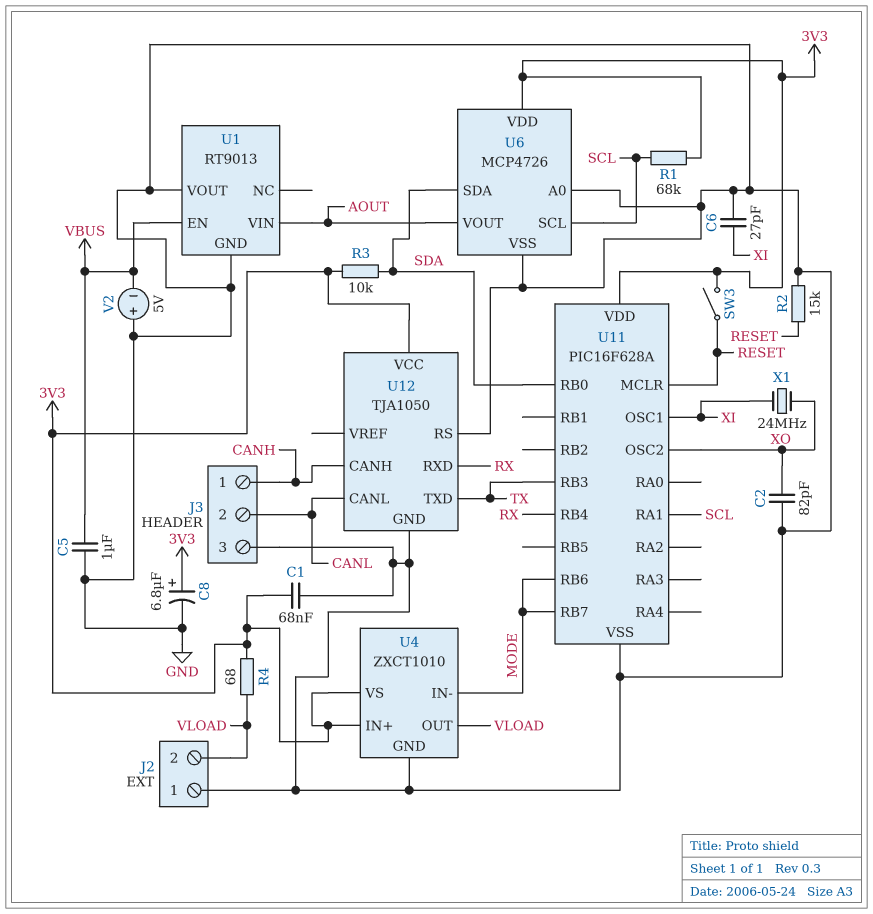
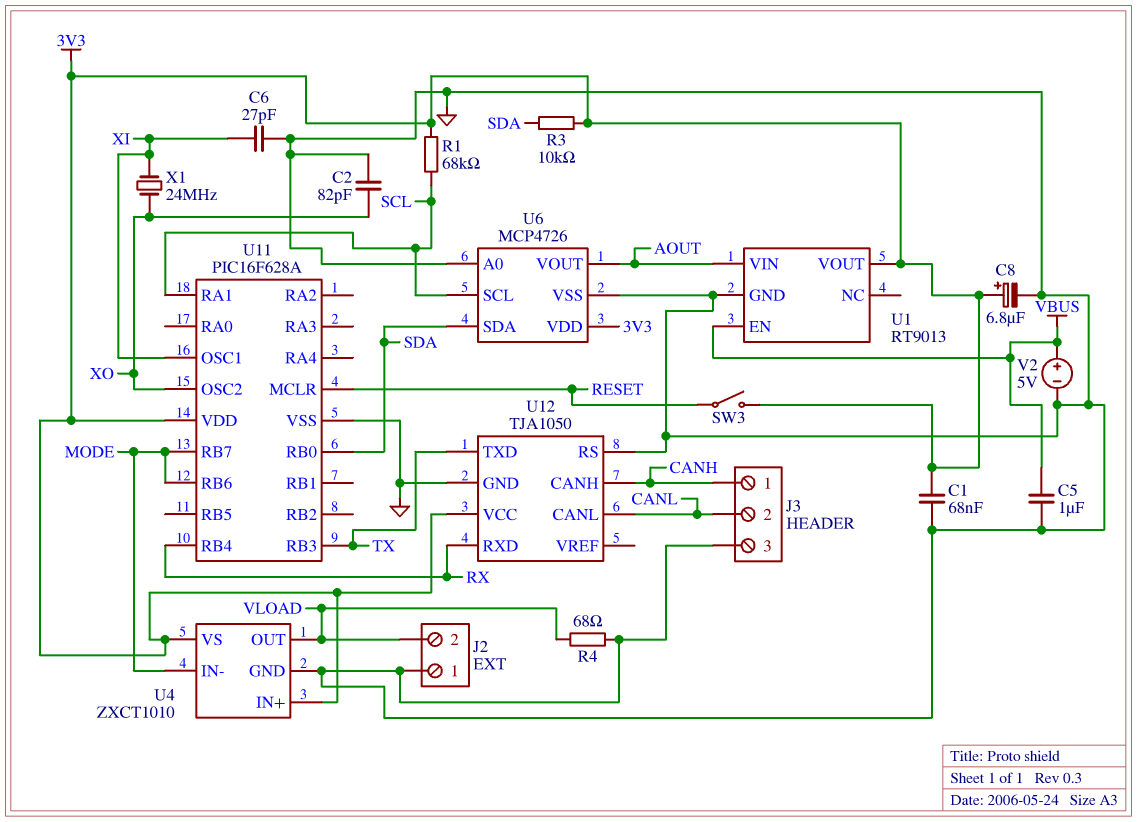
R2: 15k (GND, RESET) -> none
R4: 68 (3V3, VLOAD) -> 68 (GND, VLOAD)
U1 pin VOUT: GND -> 3V3
V2: 5V (plus GND, minus VBUS) -> 5V (plus VBUS, minus GND)

